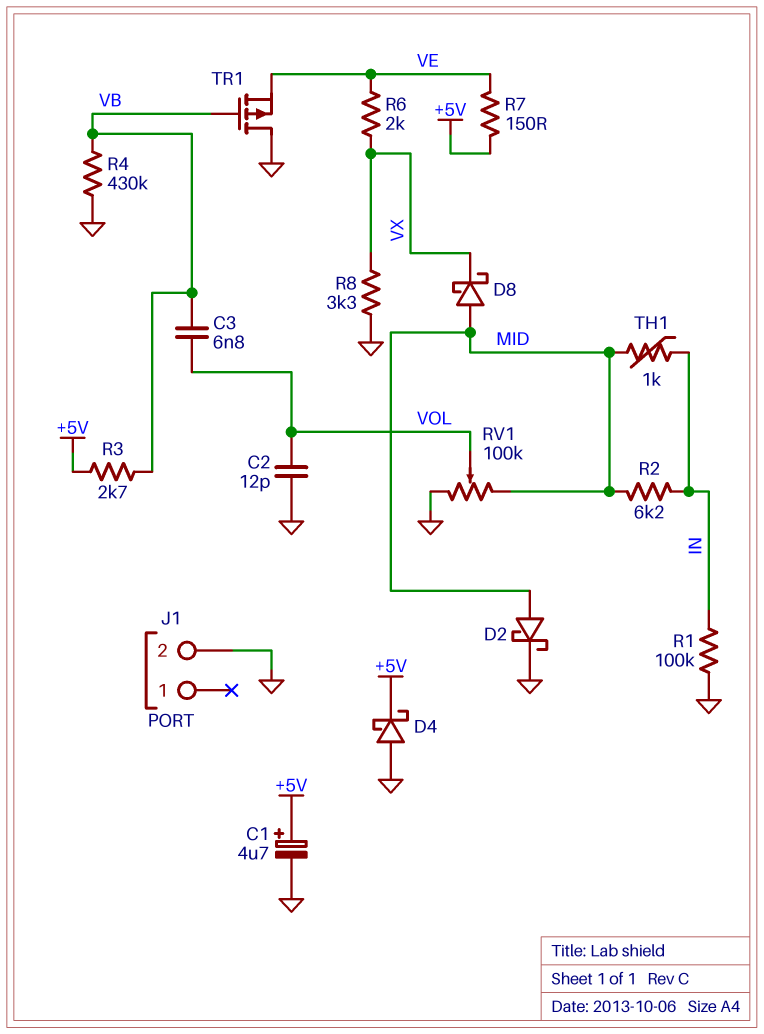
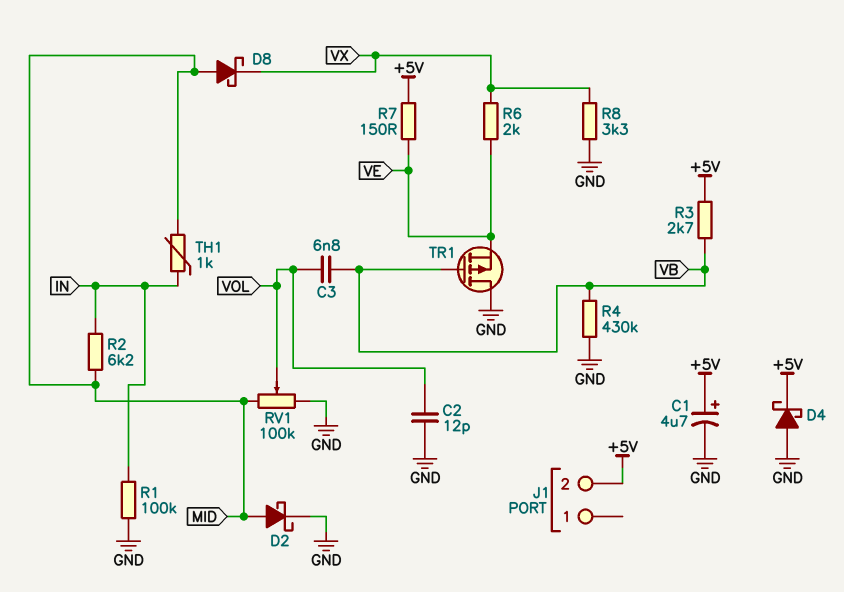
J1 pin 2: GND -> +5V

